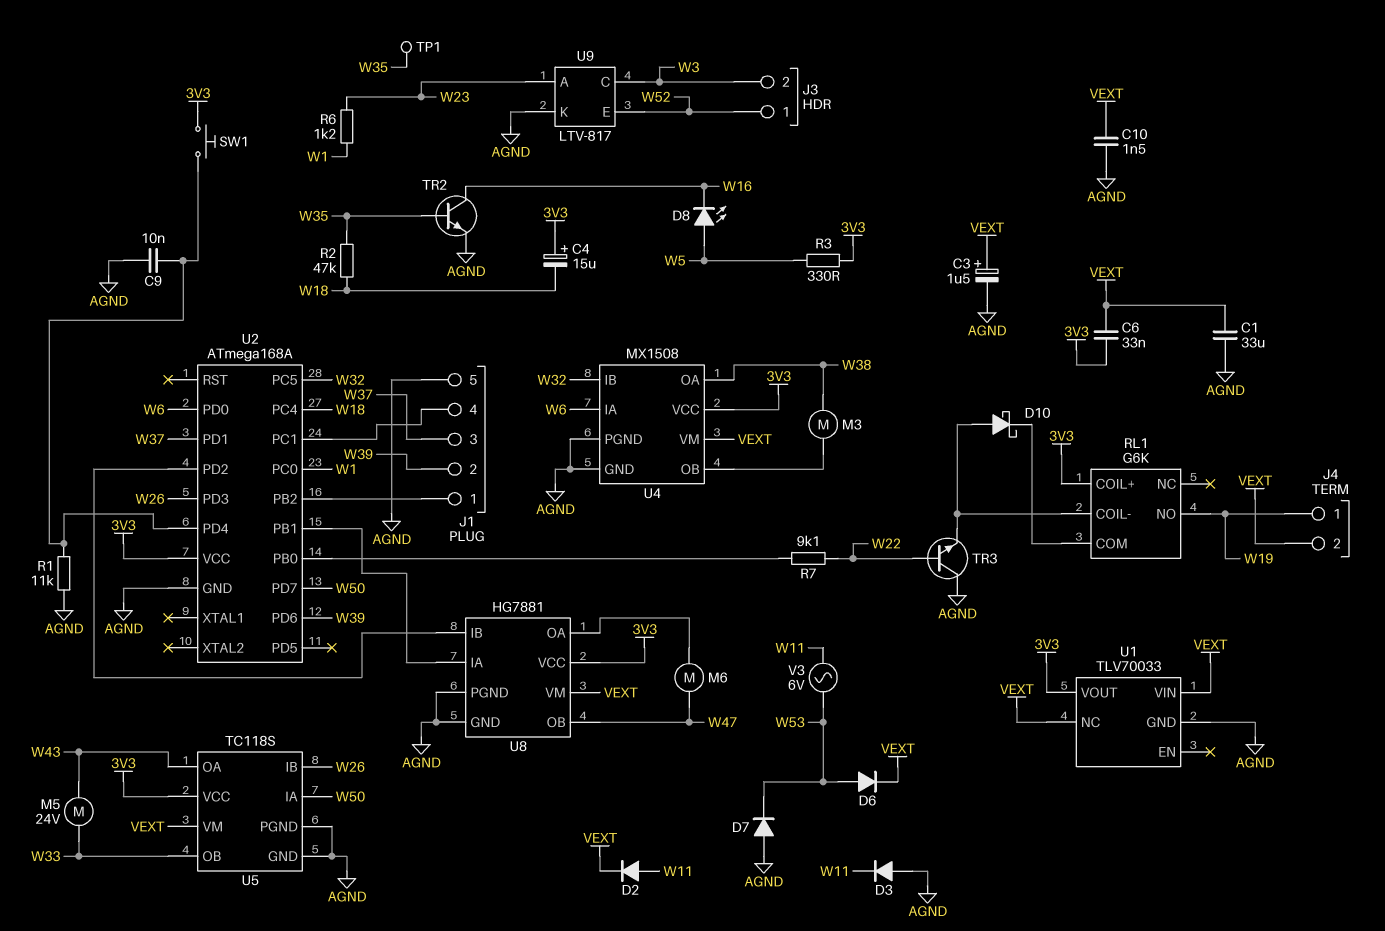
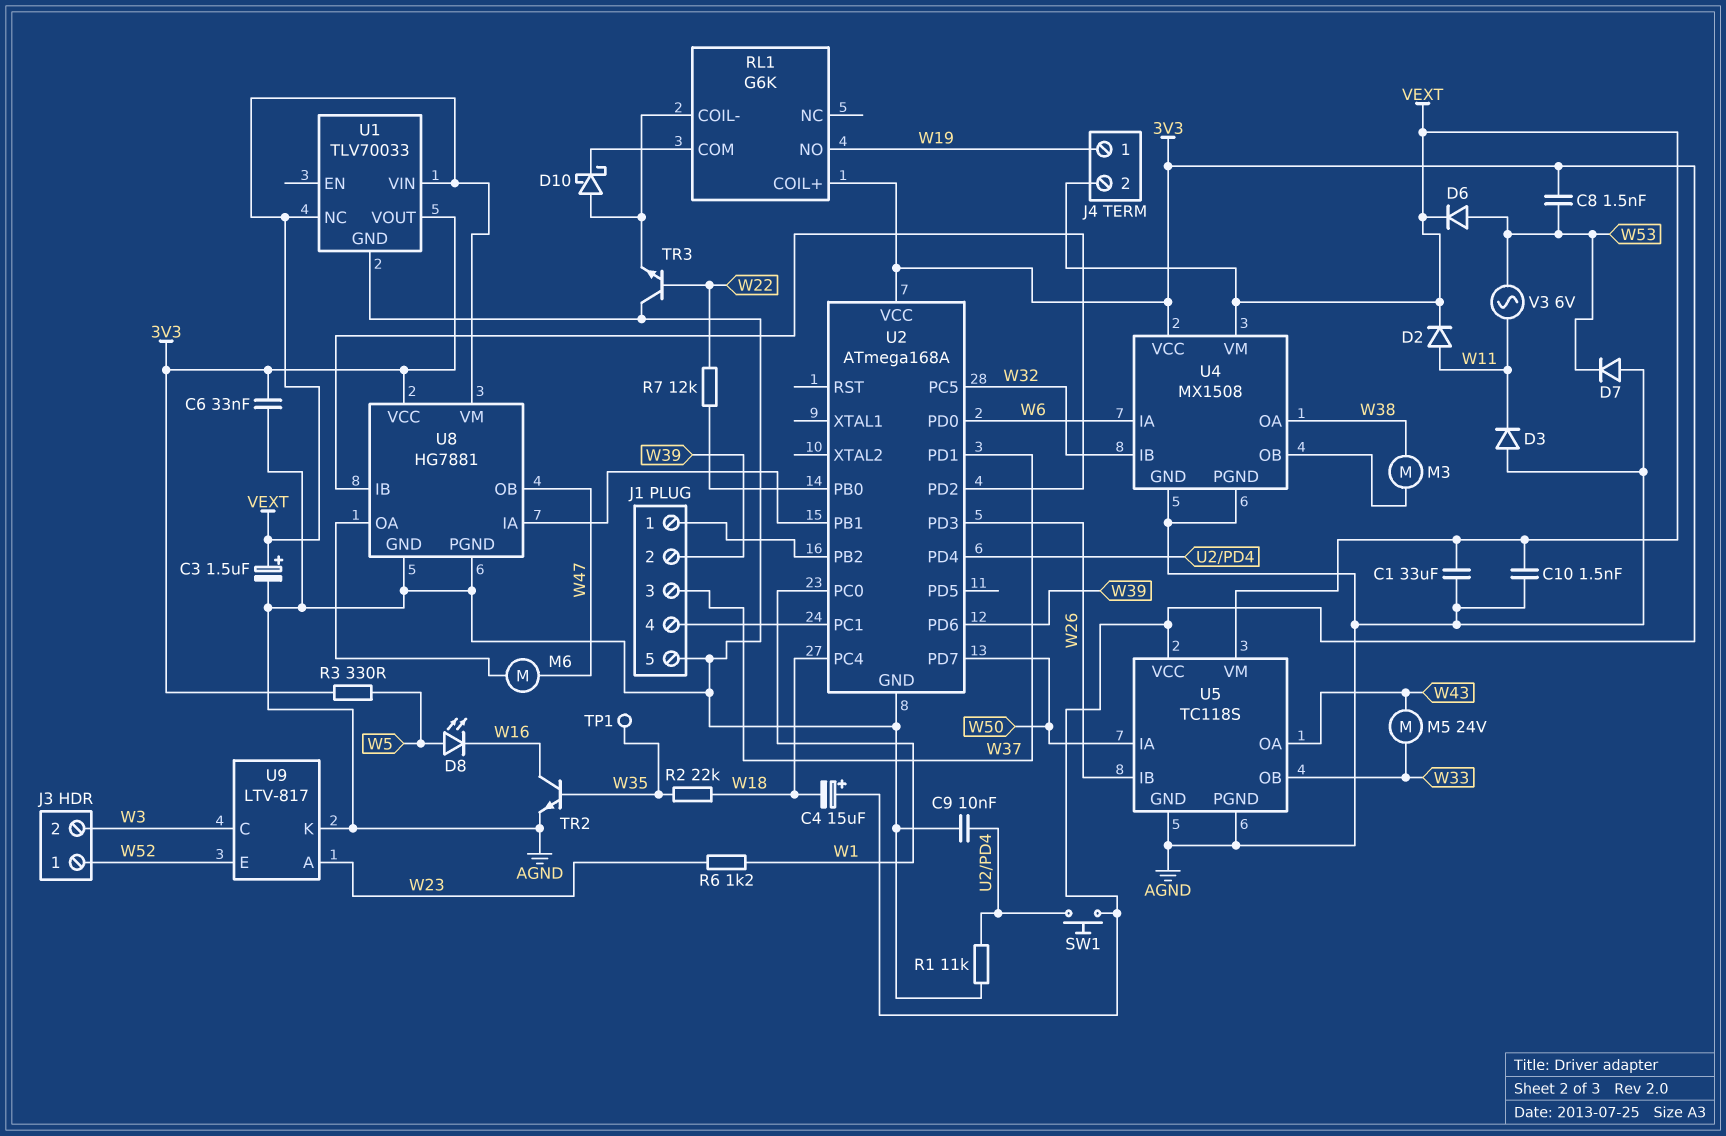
C6: 33nF (3V3, VEXT) -> 33nF (3V3, AGND)
C8: none -> 1.5nF (3V3, W53)
R2: 47k (W18, W35) -> 22k (W18, W35)
R7: 9.1k (U2/PB0, W22) -> 12k (U2/PB0, W22)

